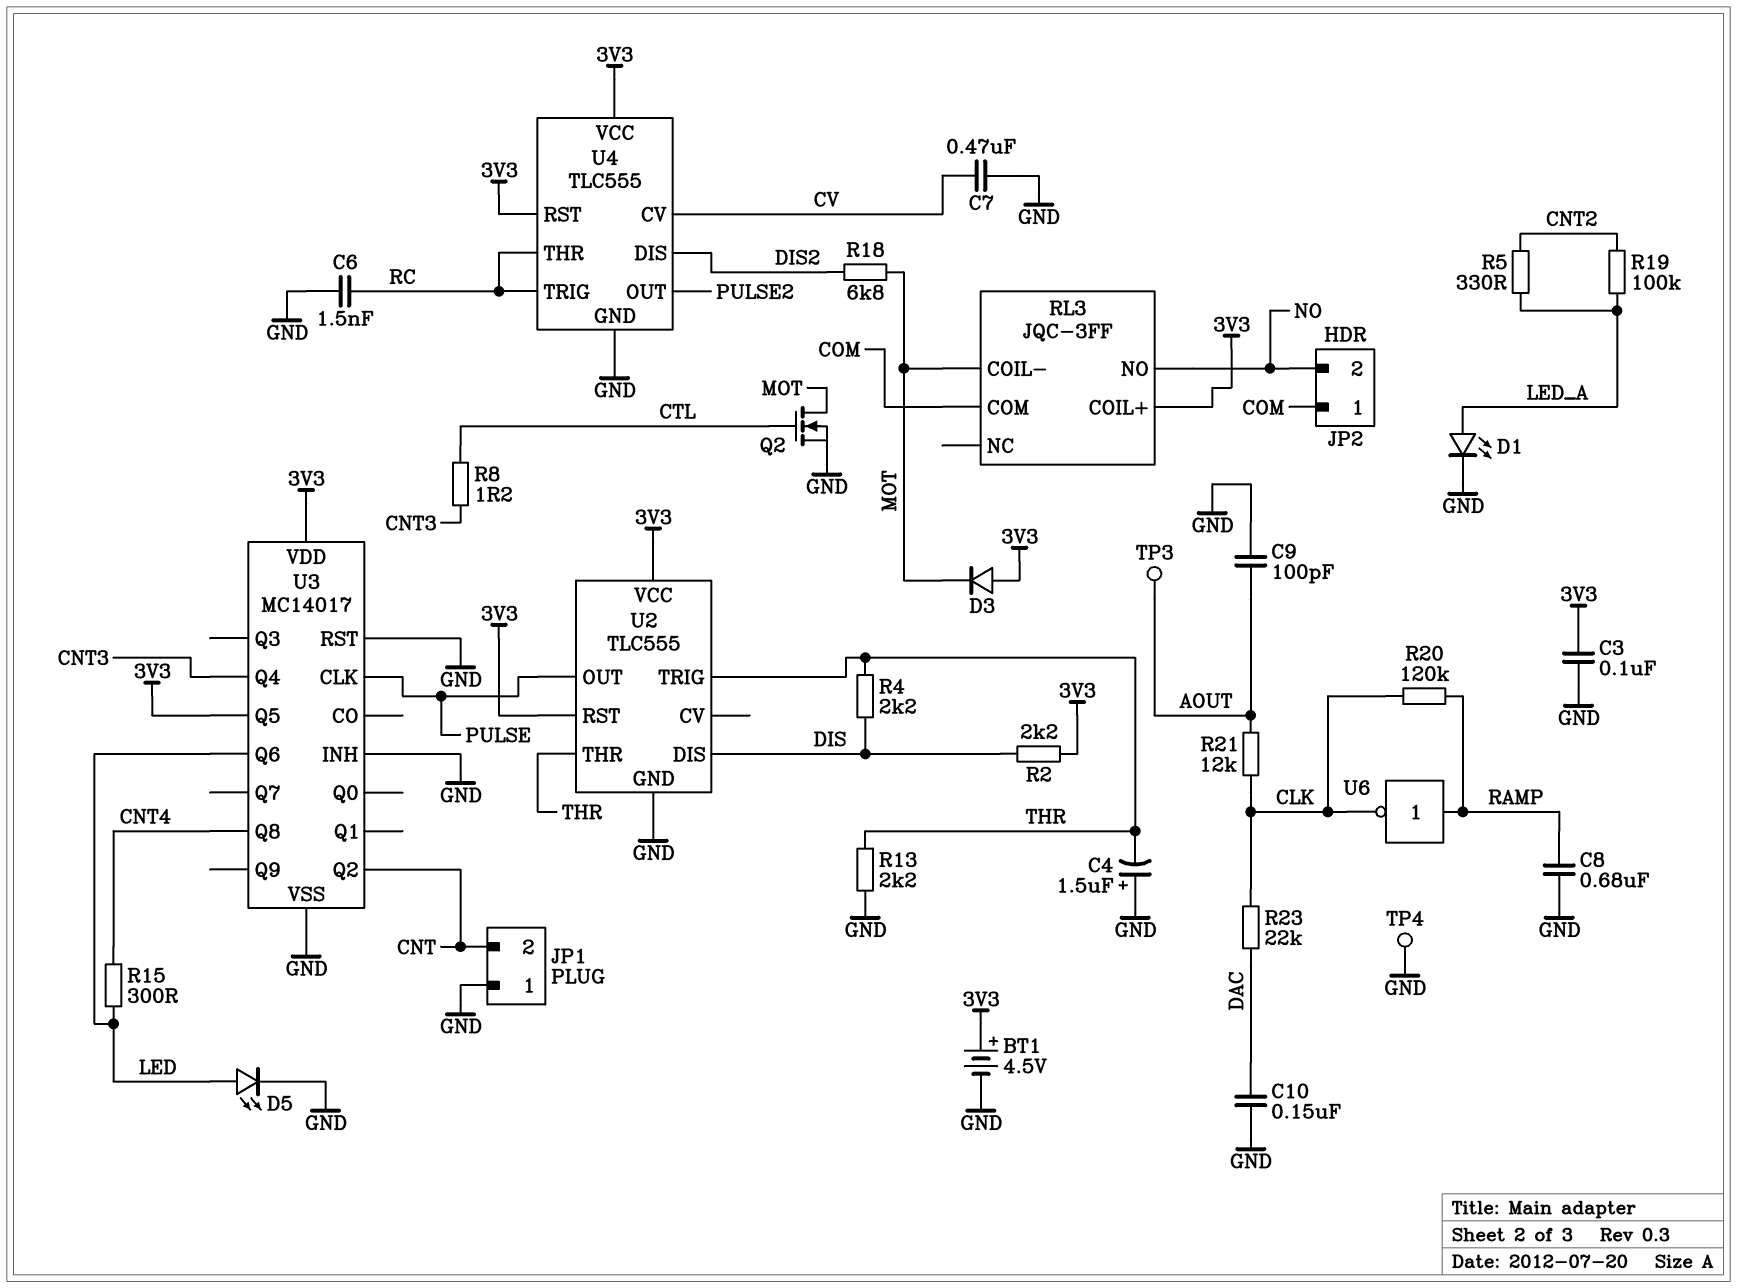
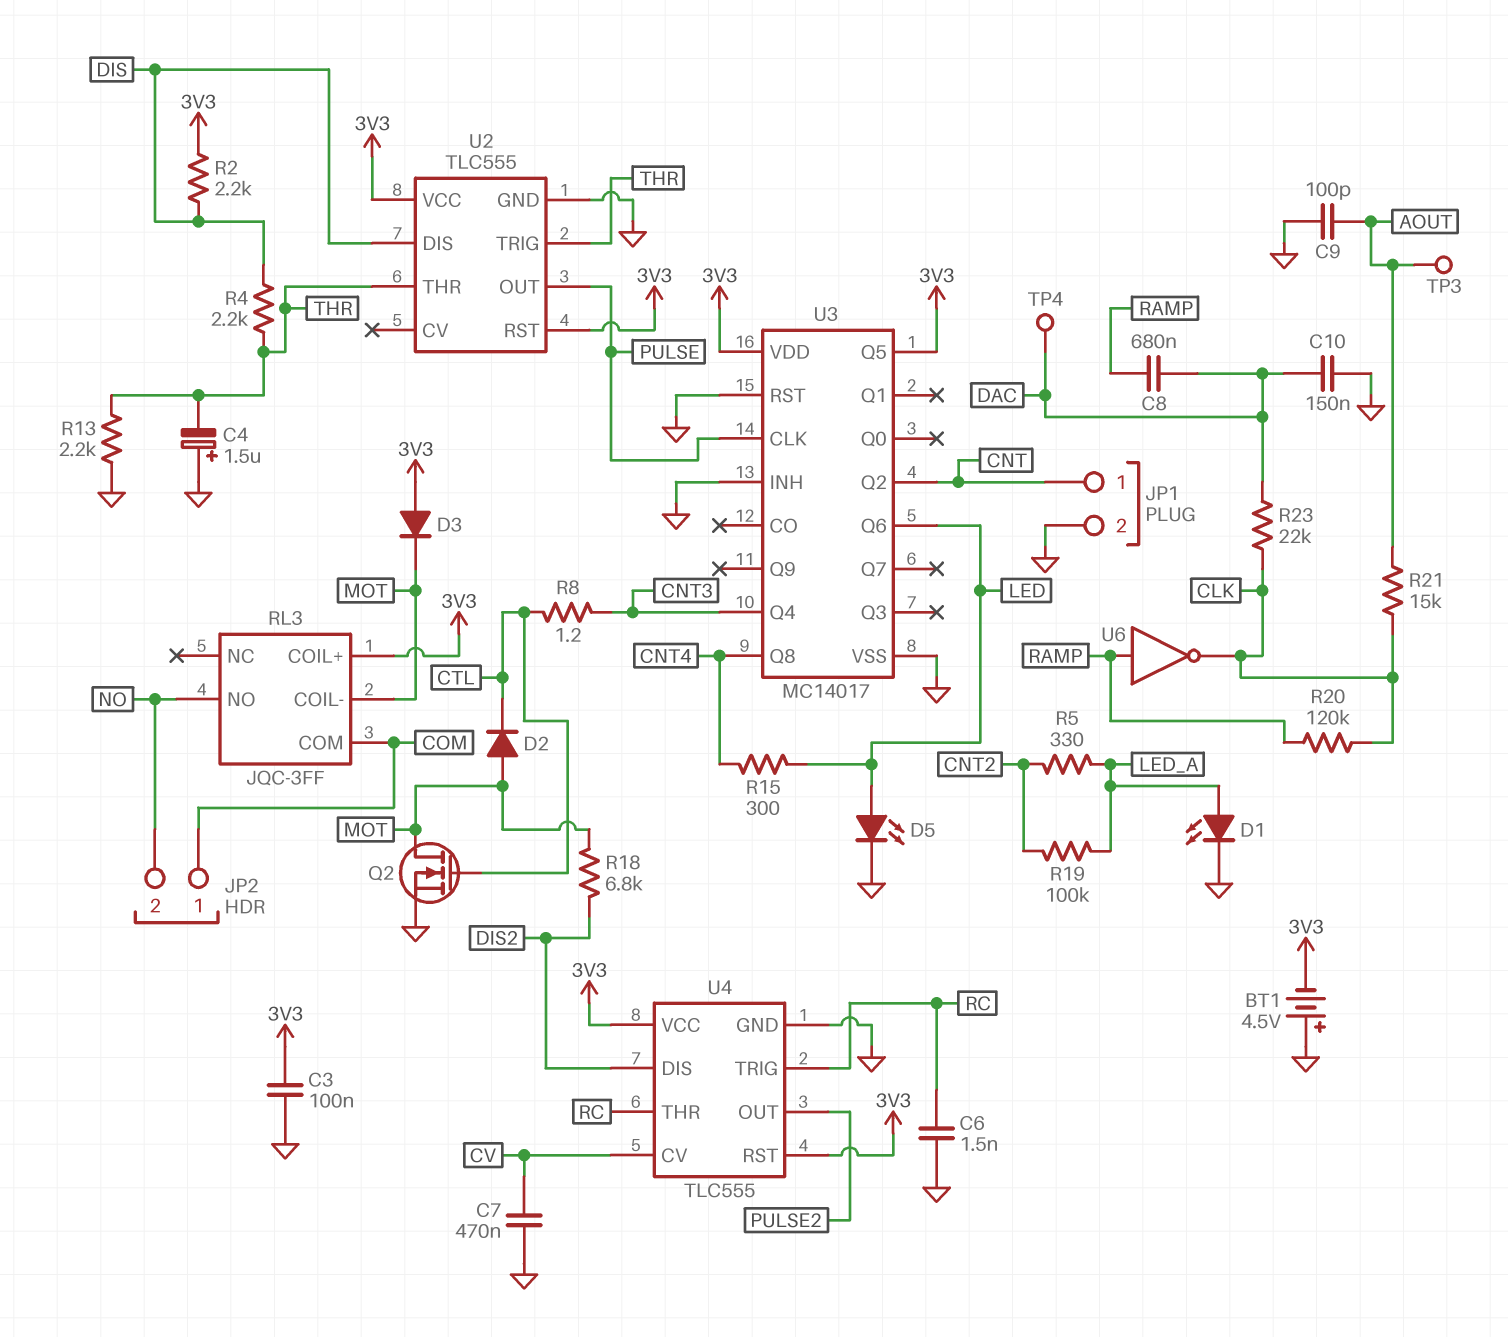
BT1: 4.5V (plus 3V3, minus GND) -> 4.5V (plus GND, minus 3V3)
C8: 680nF (GND, RAMP) -> 680nF (DAC, RAMP)
D2: none -> diode (A MOT, K CTL)
JP1 pin 1: GND -> CNT
JP1 pin 2: CNT -> GND
R21: 12k (AOUT, CLK) -> 15k (AOUT, CLK)
TP4: test point (GND) -> test point (DAC)

